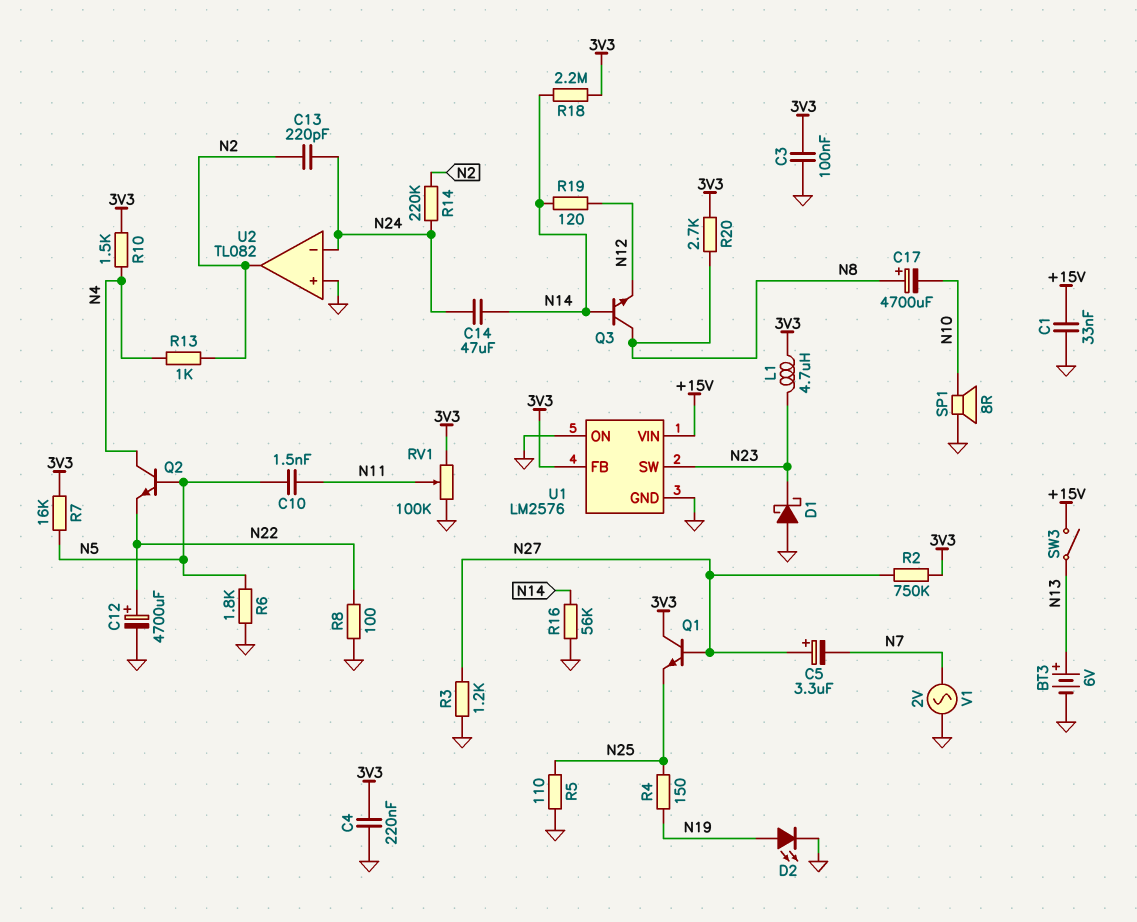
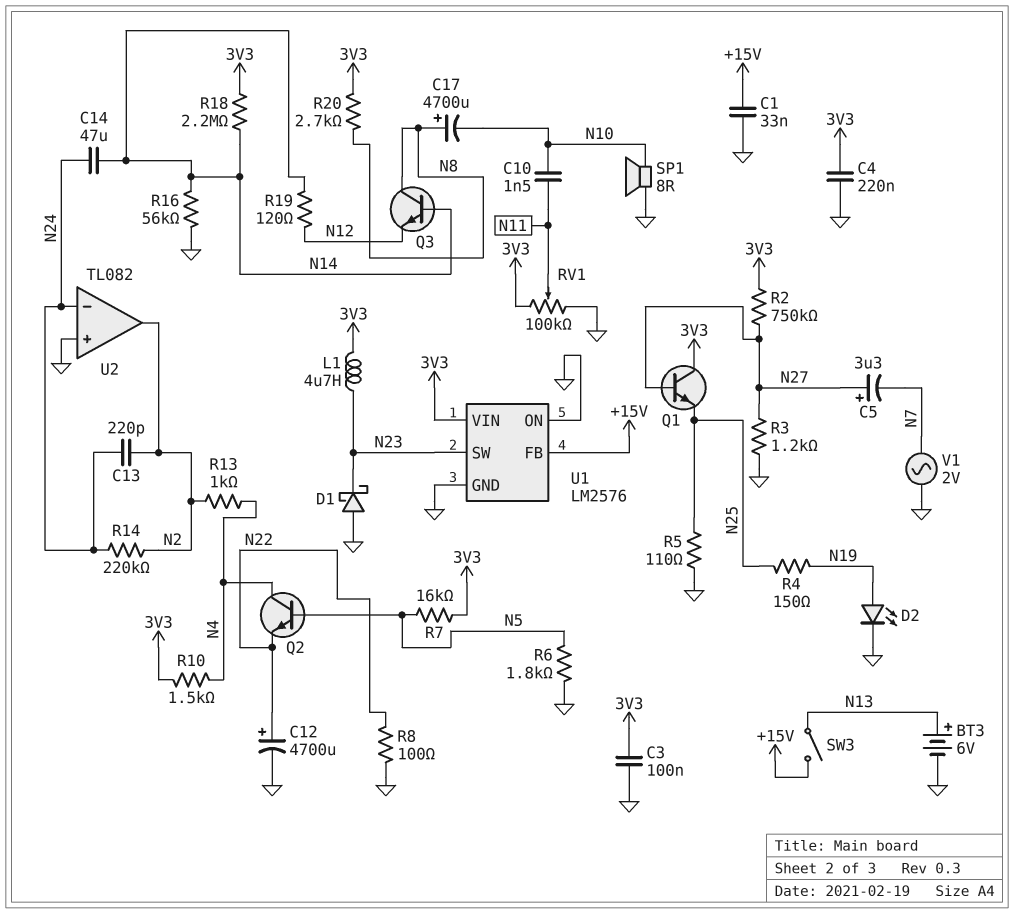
C10: 1.5nF (N5, N11) -> 1.5nF (N10, N11)
U1 pin FB: 3V3 -> +15V
U1 pin VIN: +15V -> 3V3

